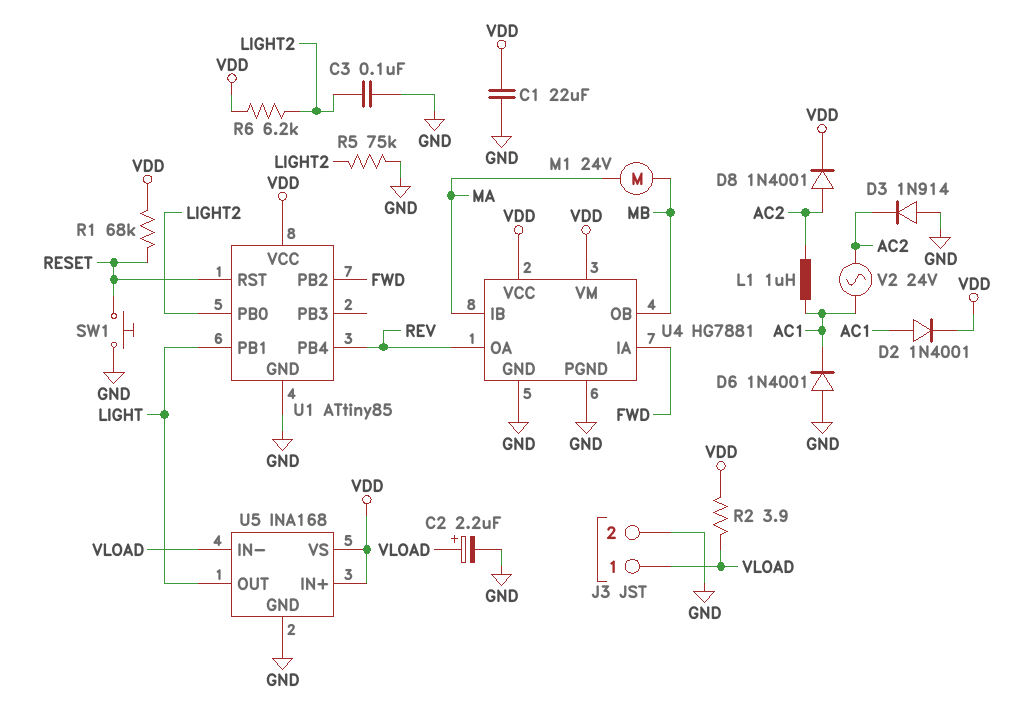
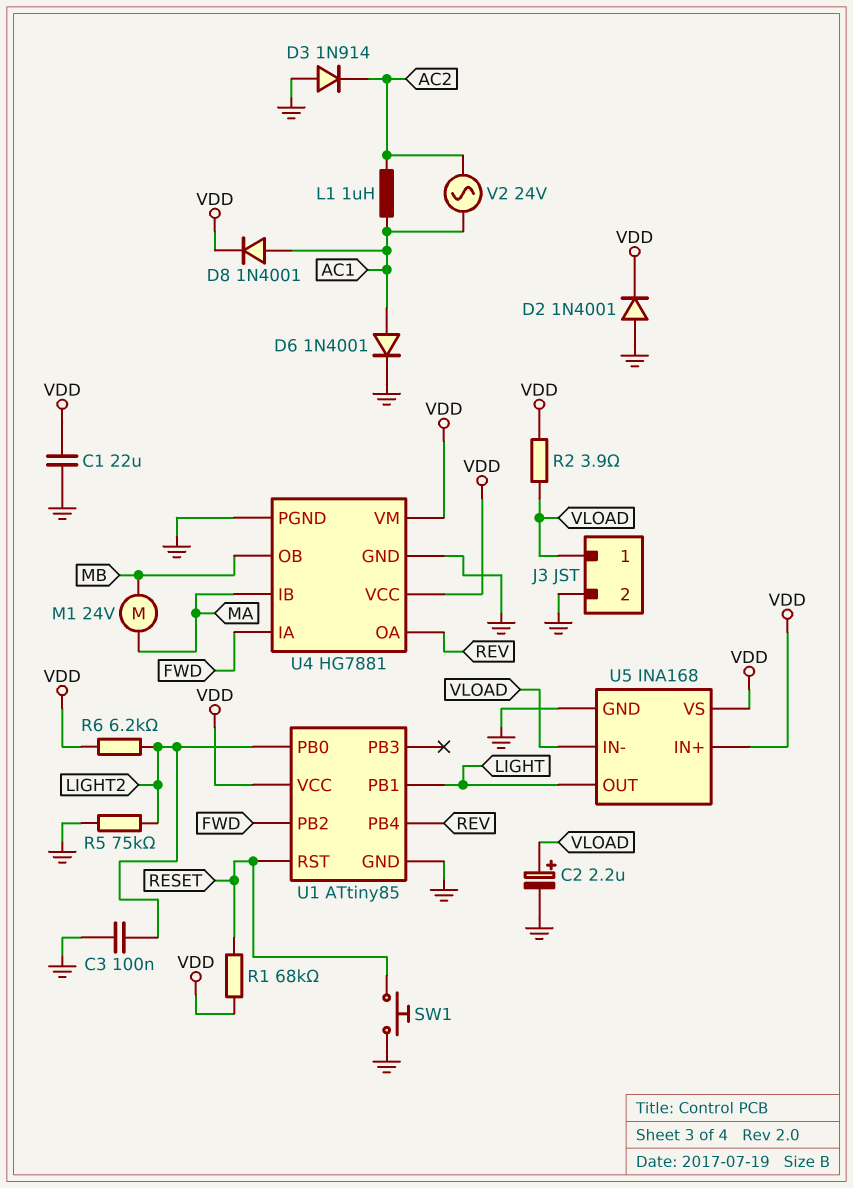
D2: diode 1N4001 (A AC1, K VDD) -> diode 1N4001 (A GND, K VDD)
D6: diode 1N4001 (A GND, K AC1) -> diode 1N4001 (A AC1, K GND)
D8: diode 1N4001 (A AC2, K VDD) -> diode 1N4001 (A AC1, K VDD)

